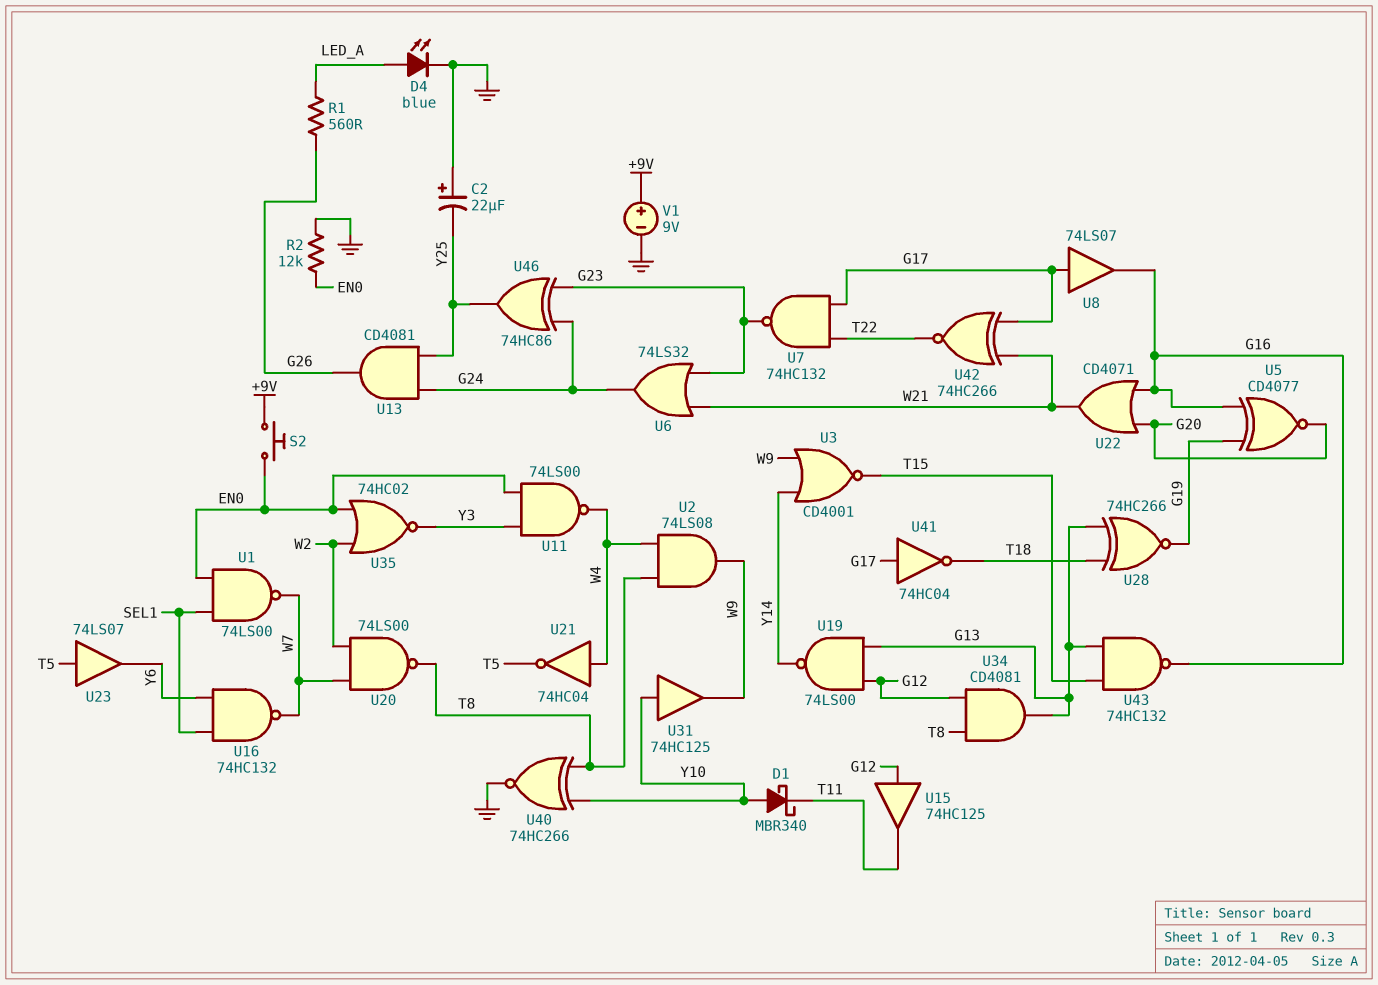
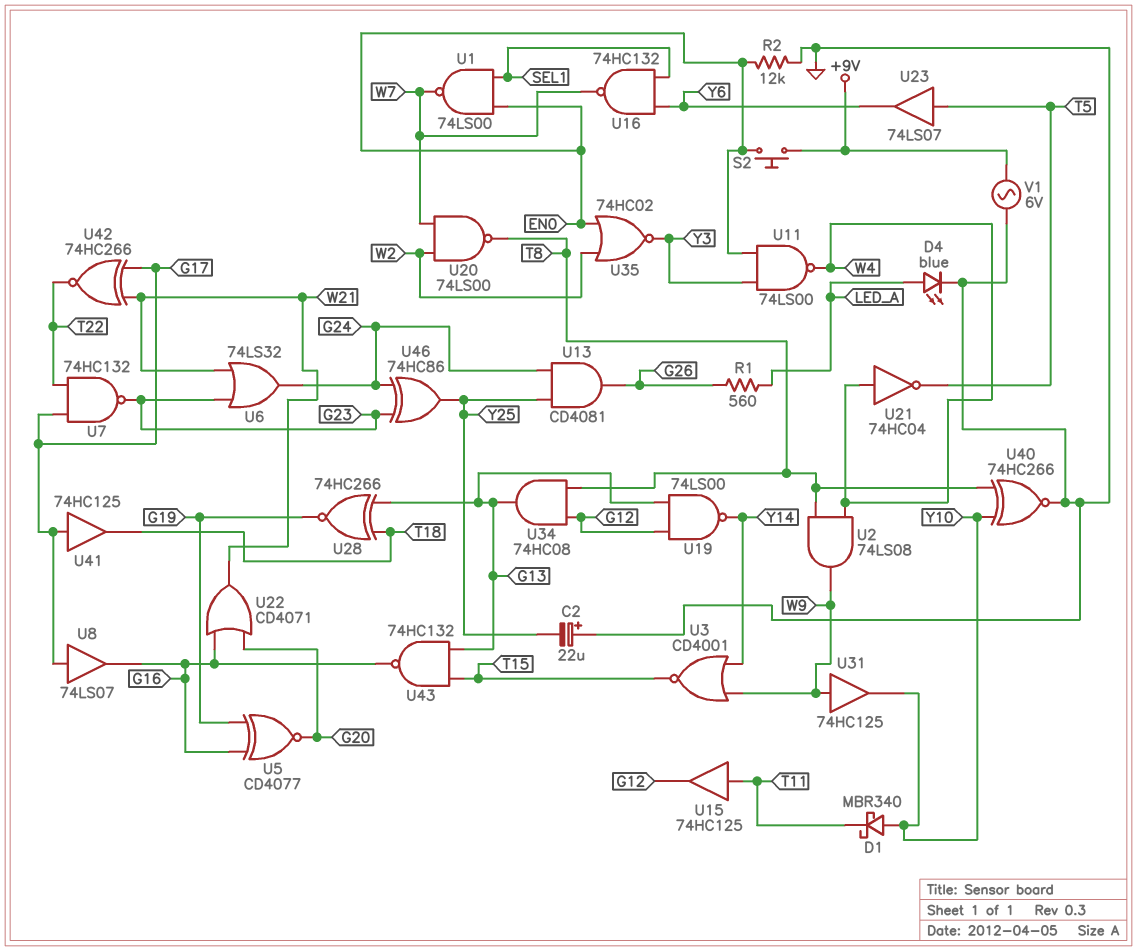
U15: buffer 74HC125 (in G12, out T11) -> buffer 74HC125 (in T11, out G12)
U31: buffer 74HC125 (in Y10, out W9) -> buffer 74HC125 (in W9, out Y10)
U34: AND CD4081 (in G12, in T8, out G13) -> AND 74HC08 (in G12, in T8, out G13)
U41: NOT 74HC04 (in G17, out T18) -> buffer 74HC125 (in G17, out T18)
V1: 9V (plus +9V, minus GND) -> AC 6V (+9V, GND)

